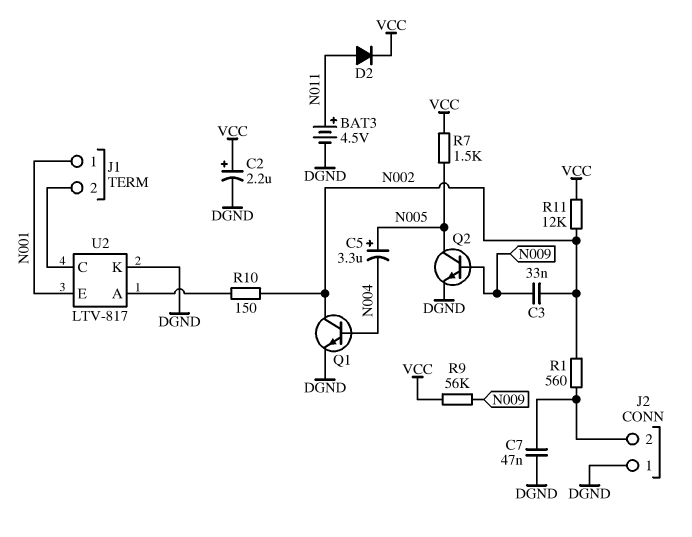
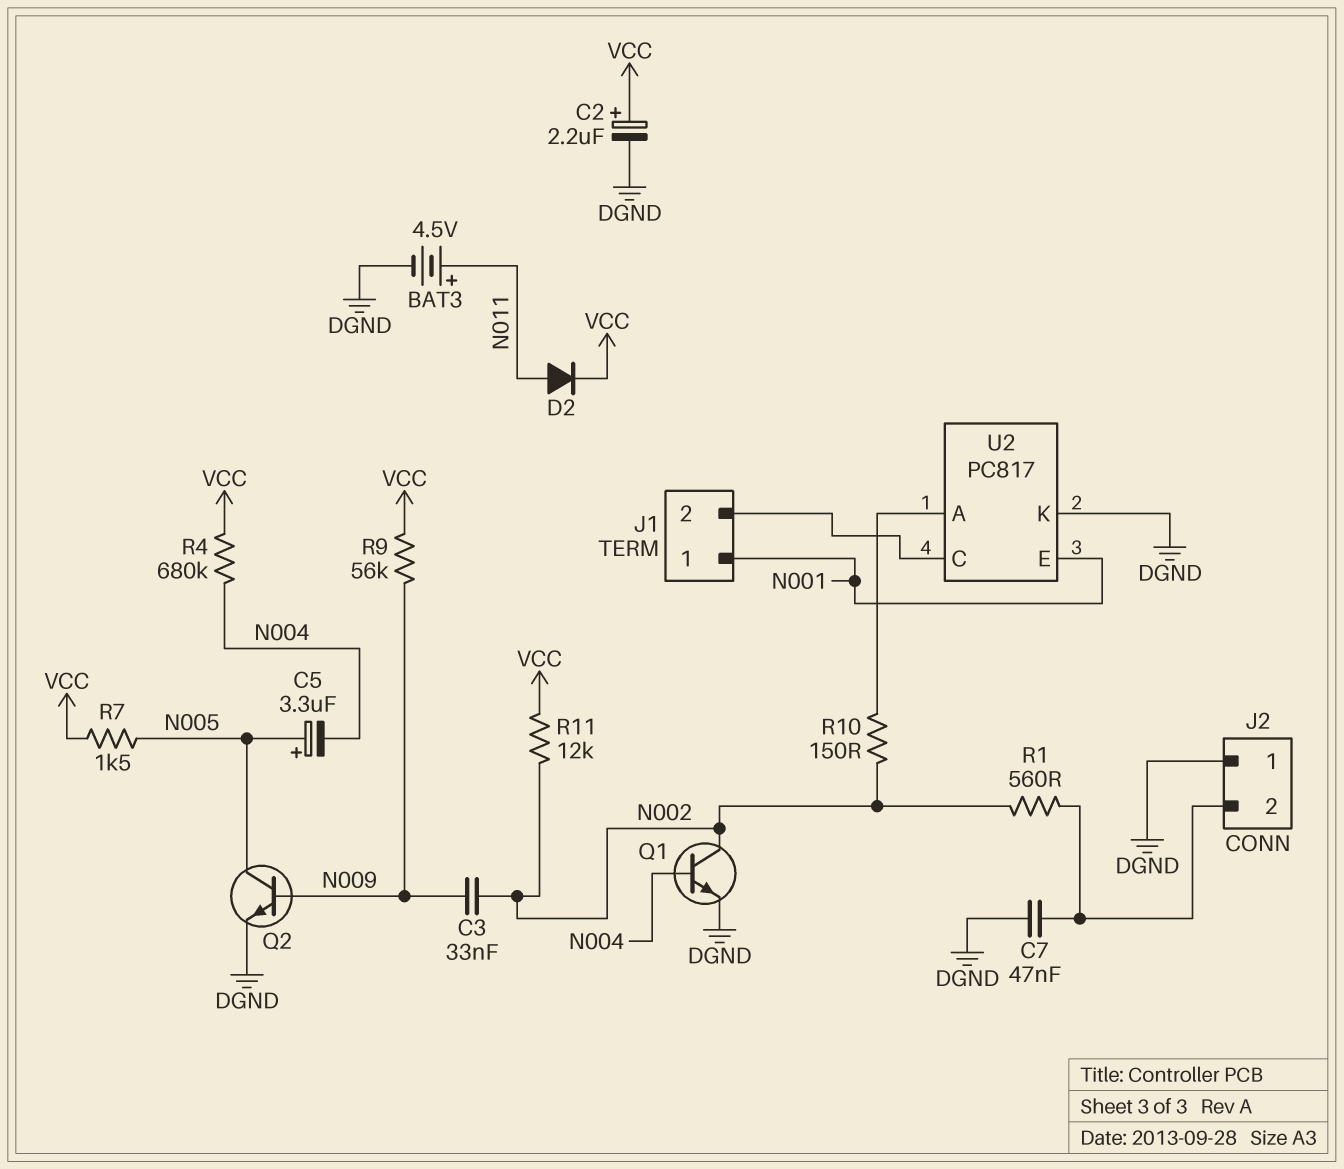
R4: none -> 680k (N004, VCC)
U2: LTV-817 -> PC817

